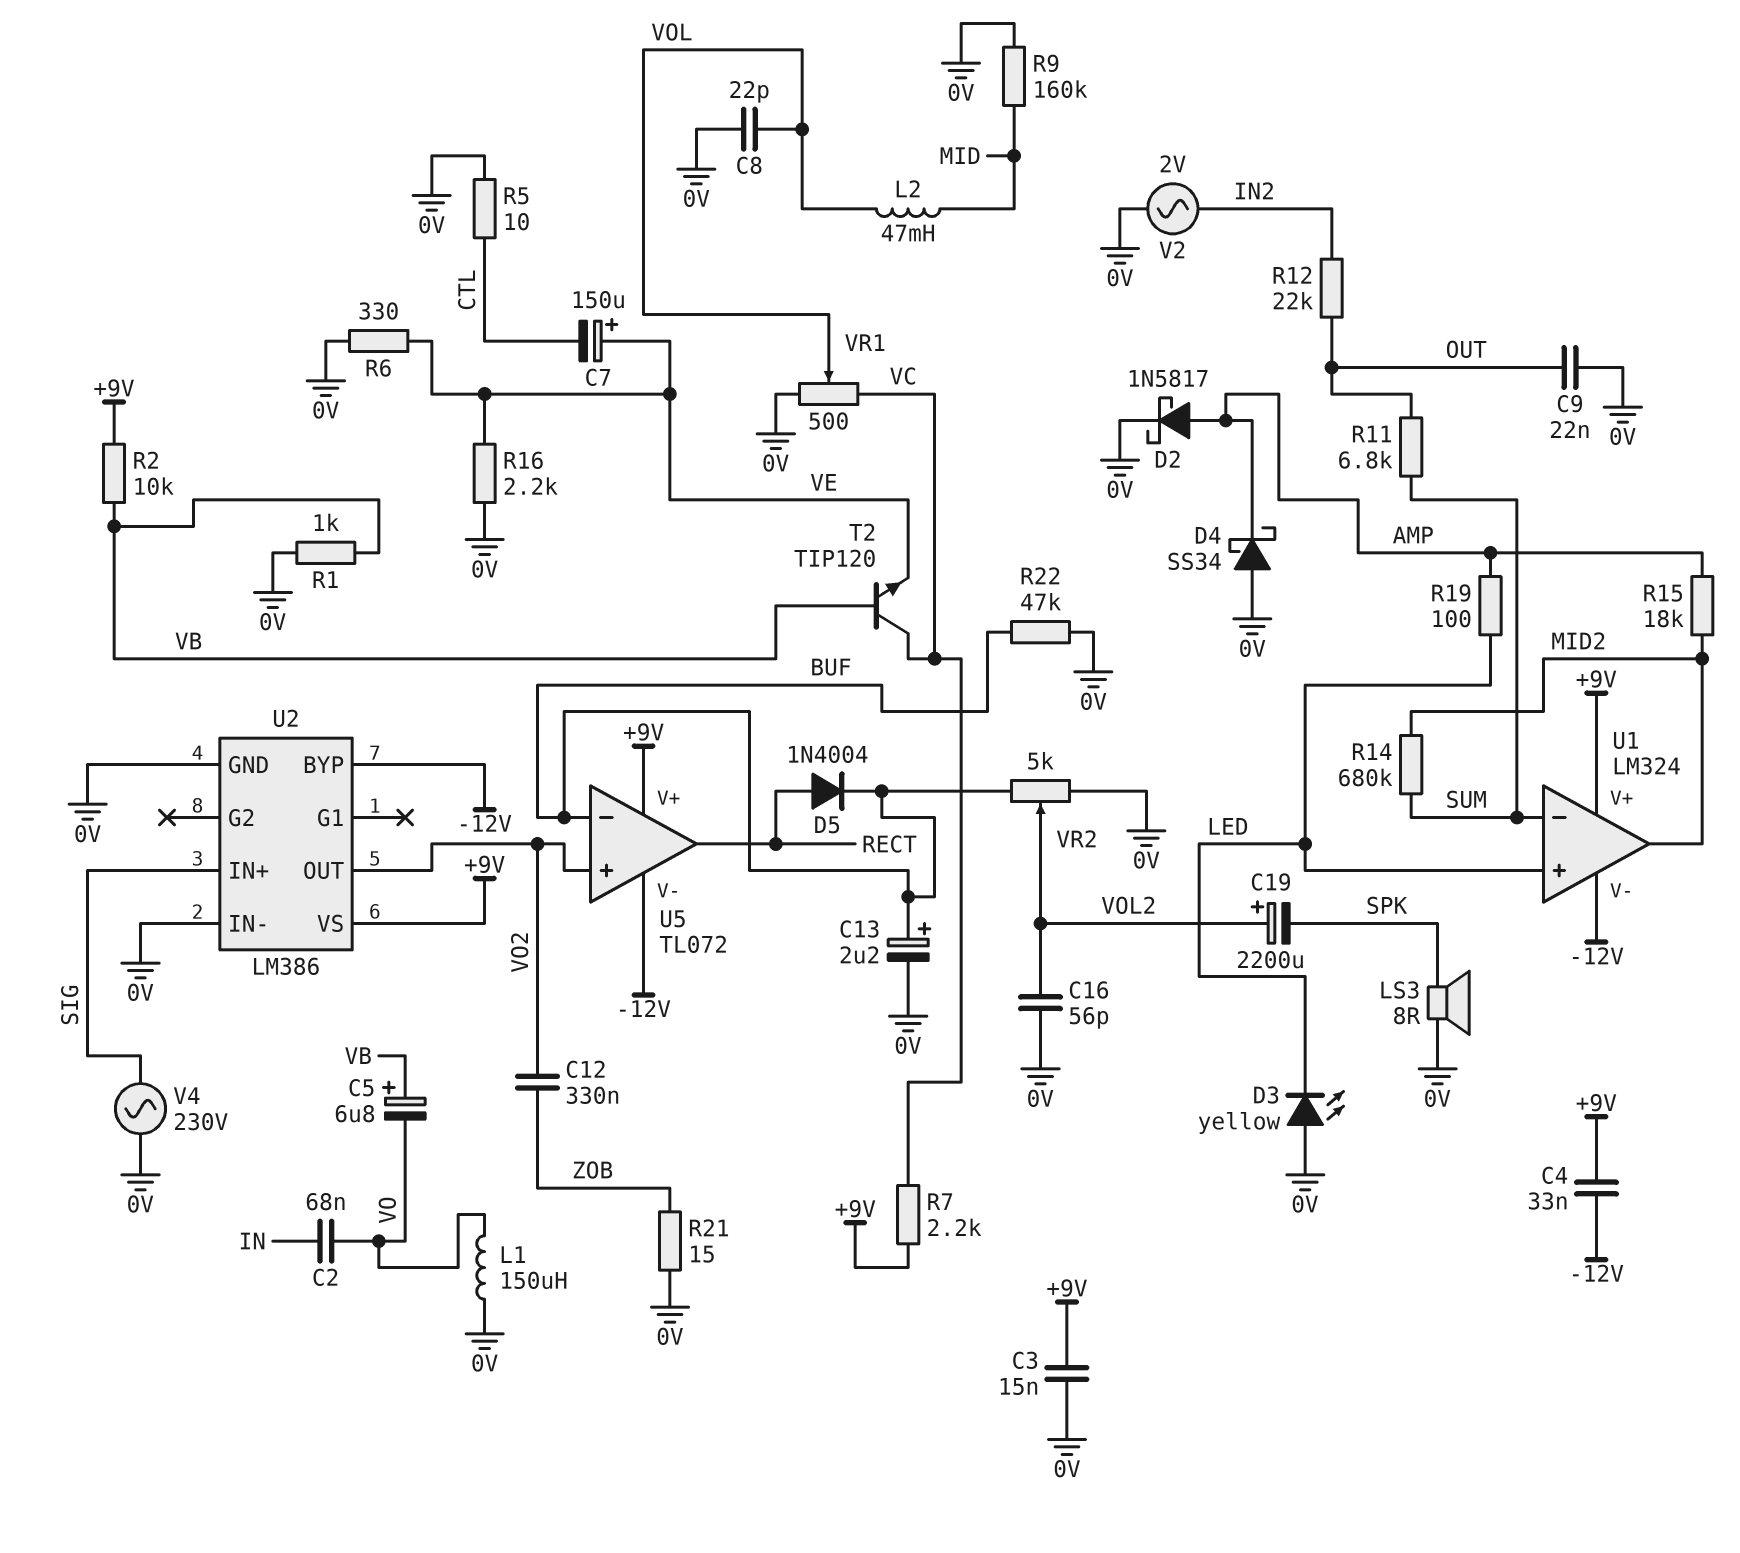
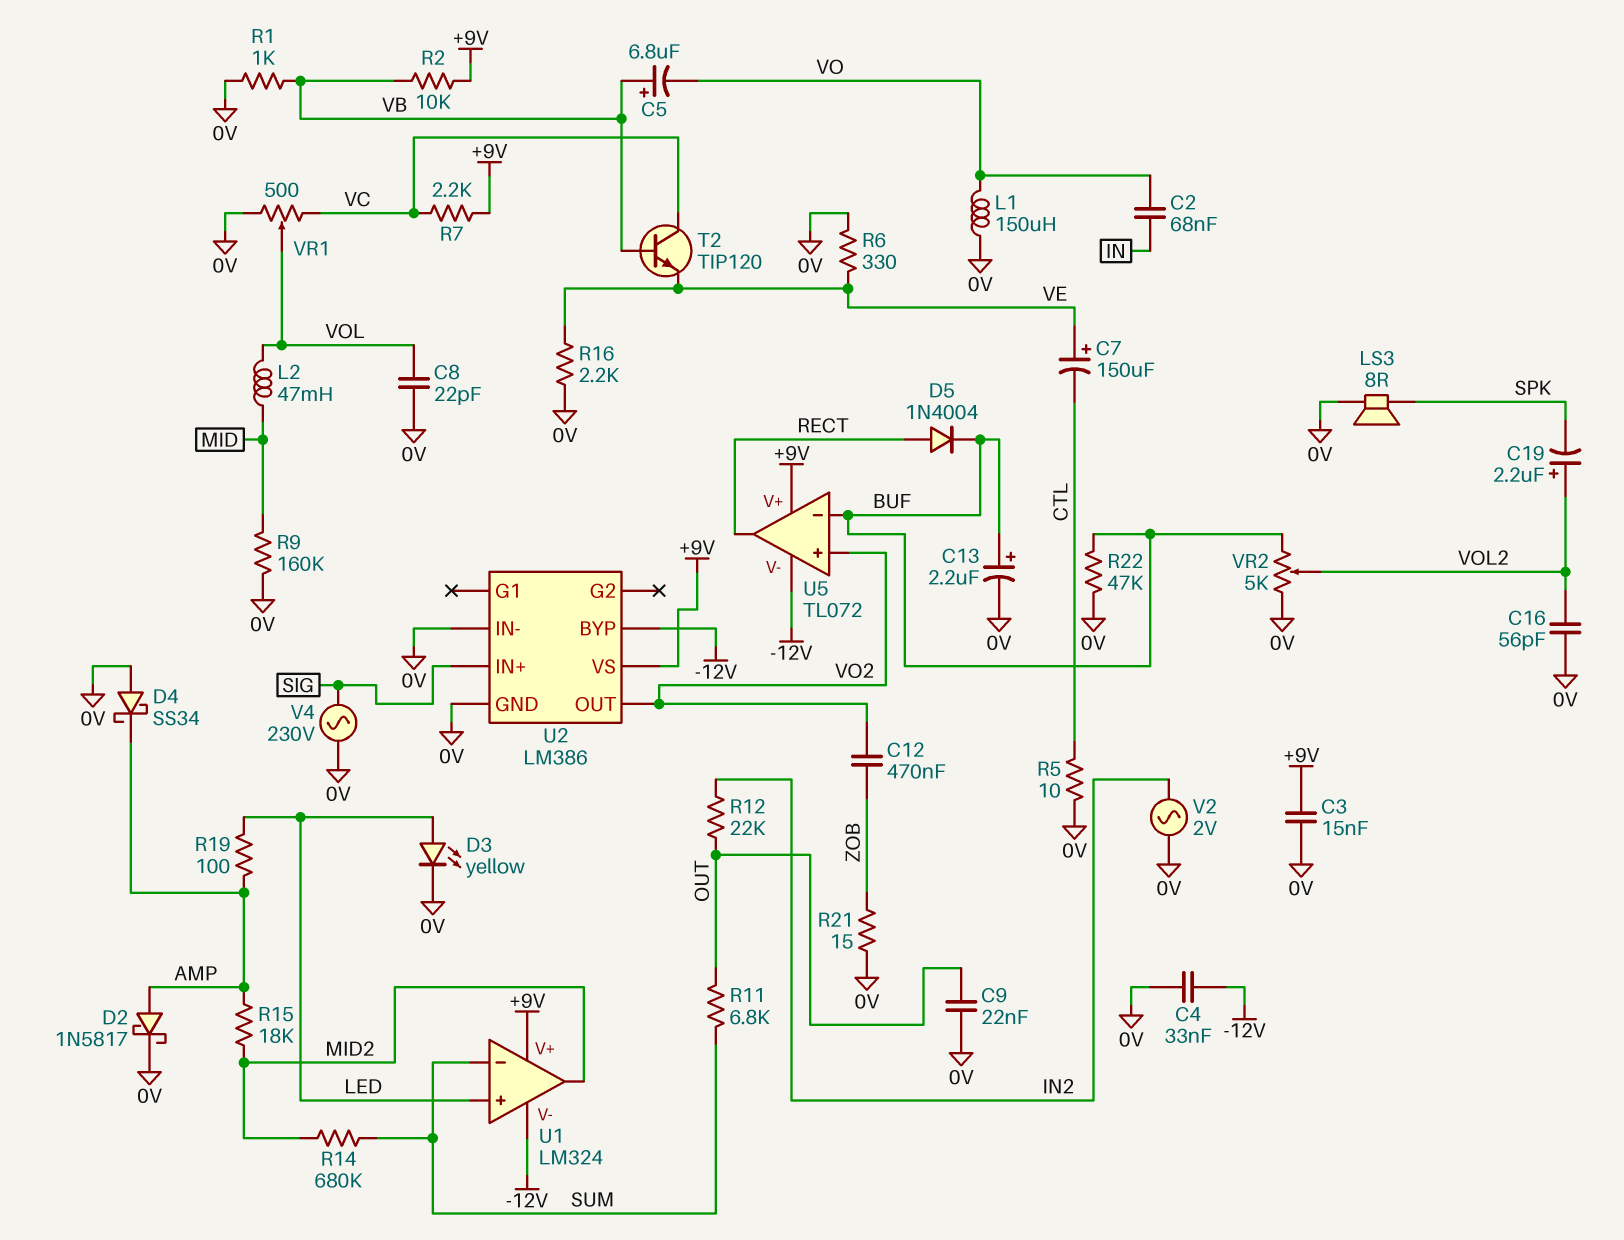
C4: 33nF (+9V, -12V) -> 33nF (-12V, 0V)
C12: 330nF (VO2, ZOB) -> 470nF (VO2, ZOB)
C19: 2200uF (plus VOL2, minus SPK) -> 2.2uF (plus VOL2, minus SPK)
D3: LED yellow (A 0V, K LED) -> LED yellow (A LED, K 0V)

